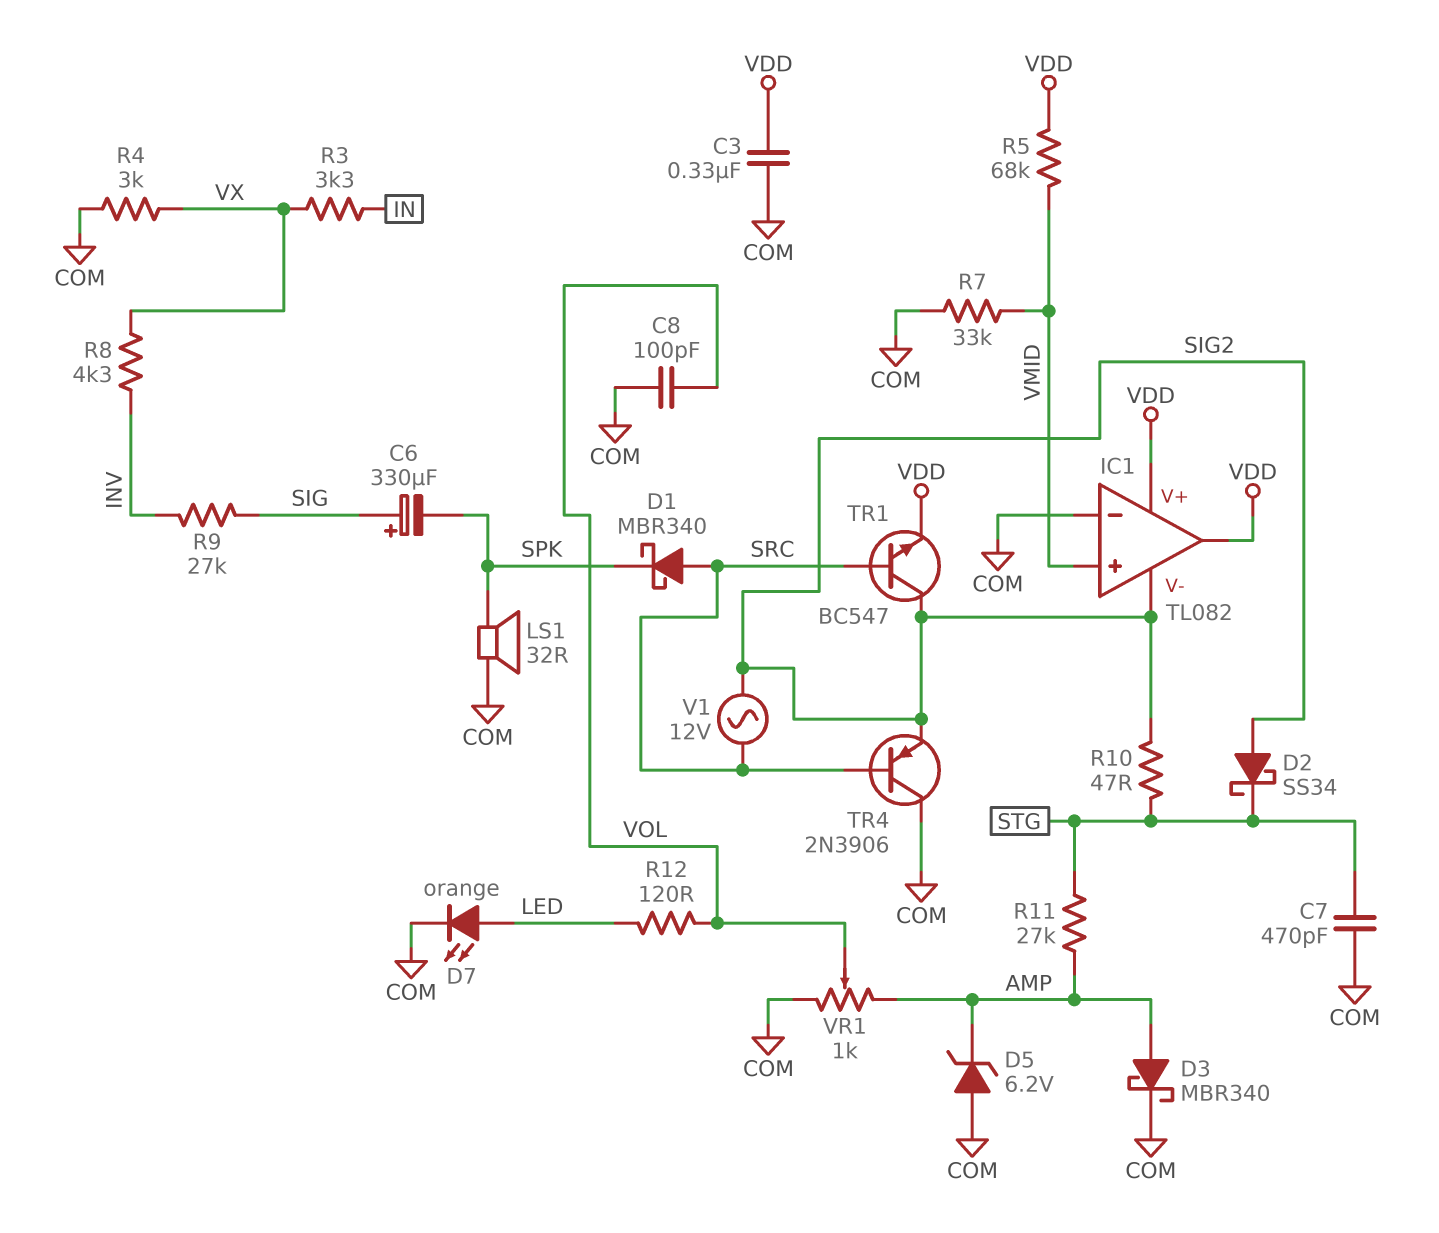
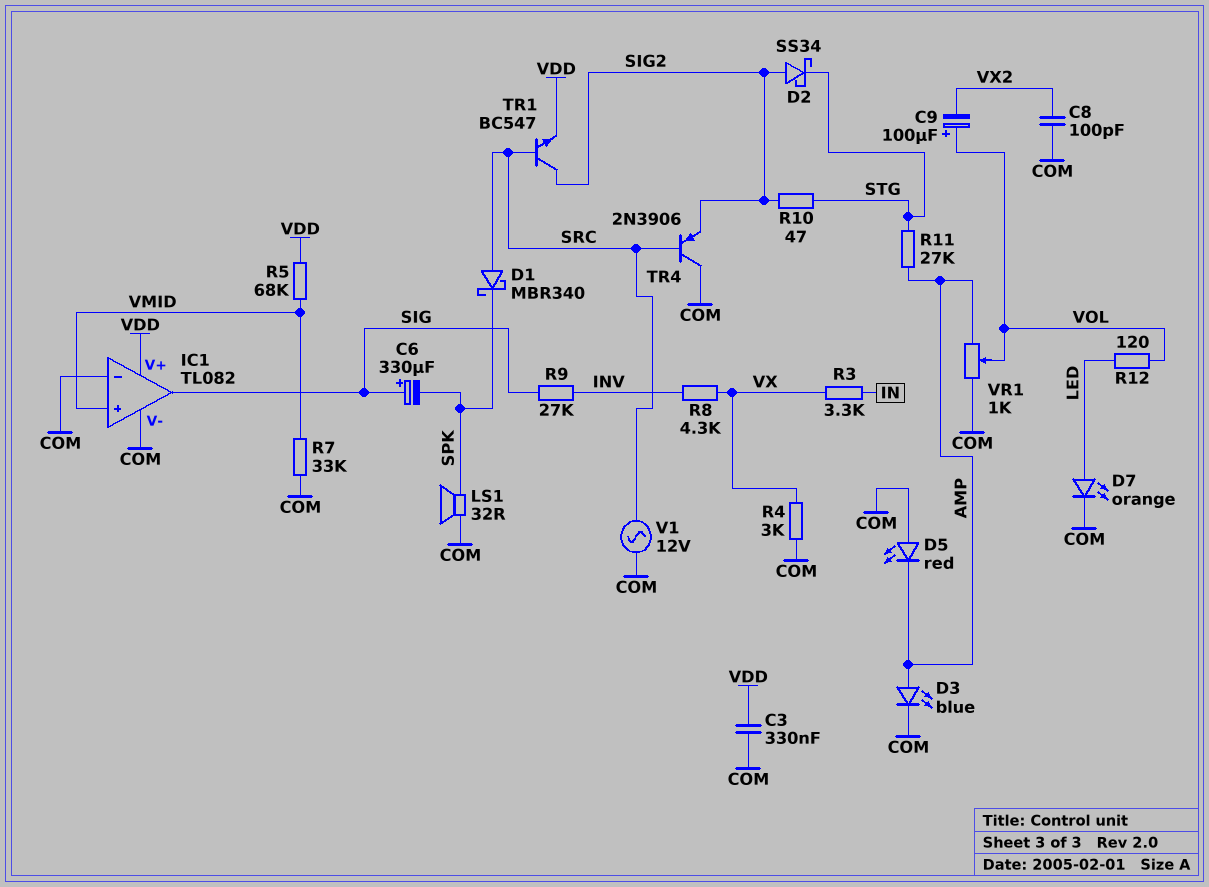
C7: 470pF (COM, STG) -> none
C8: 100pF (COM, VOL) -> 100pF (COM, VX2)
C9: none -> 100uF (plus VOL, minus VX2)
D3: schottky MBR340 (A AMP, K COM) -> LED blue (A AMP, K COM)
D5: zener 6.2V (A COM, K AMP) -> LED red (A COM, K AMP)
IC1 pin V-: SIG2 -> COM
IC1 pin out: VDD -> SIG
V1: AC 12V (SIG2, SRC) -> AC 12V (COM, SRC)

